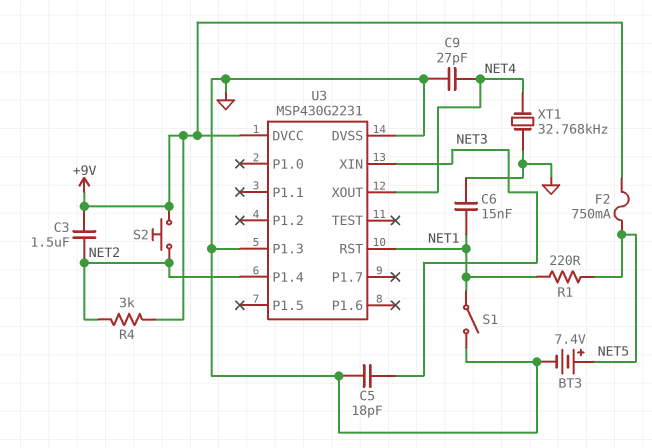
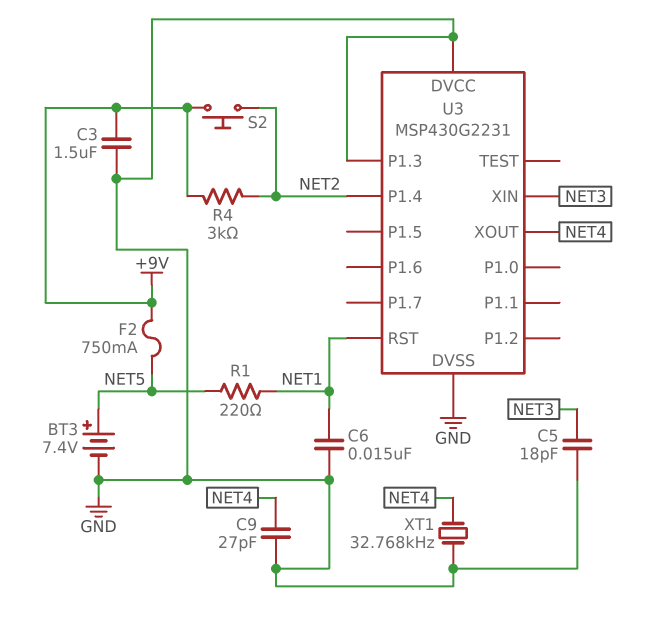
C3: 1.5uF (+9V, NET2) -> 1.5uF (+9V, GND)
S1: switch (GND, NET1) -> none
U3 pin DVCC: +9V -> GND

